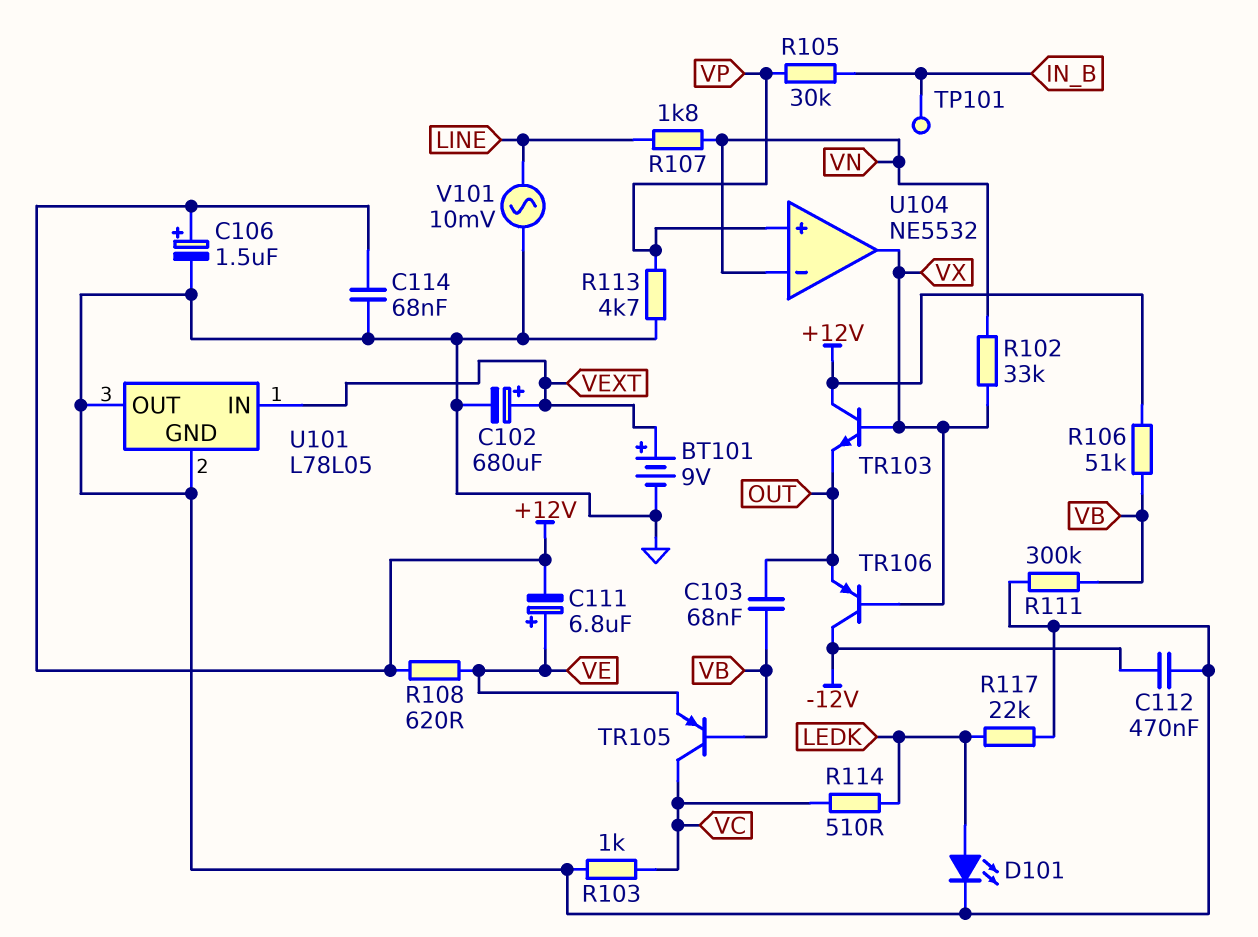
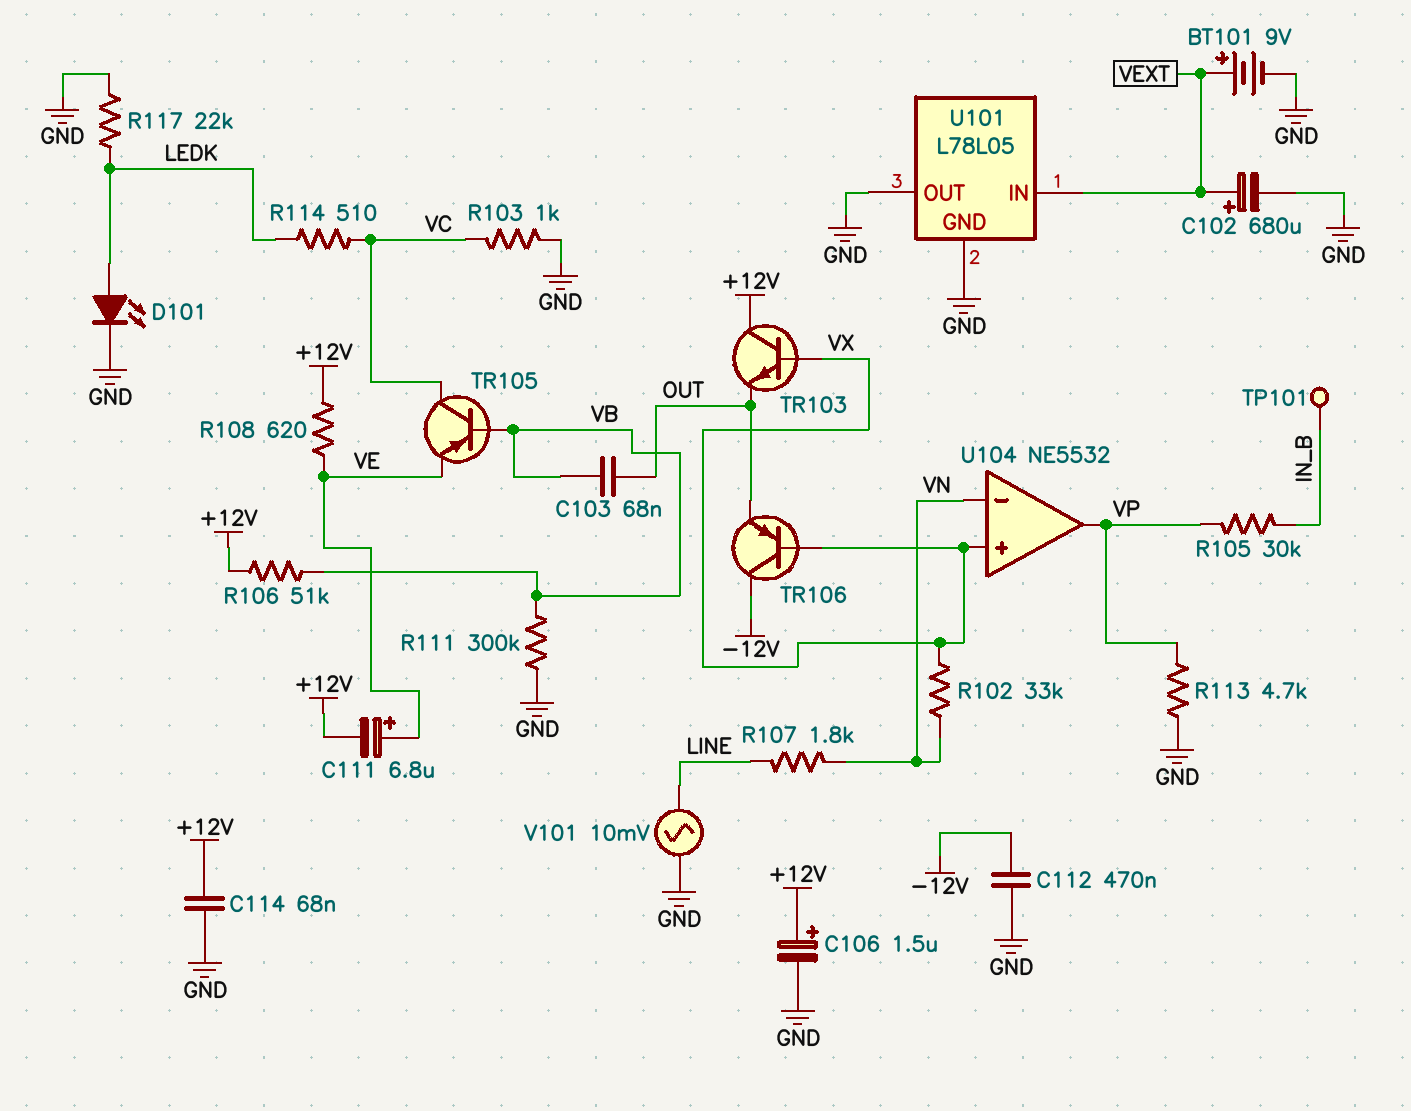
U104 pin in+: VP -> VX
U104 pin out: VX -> VP

